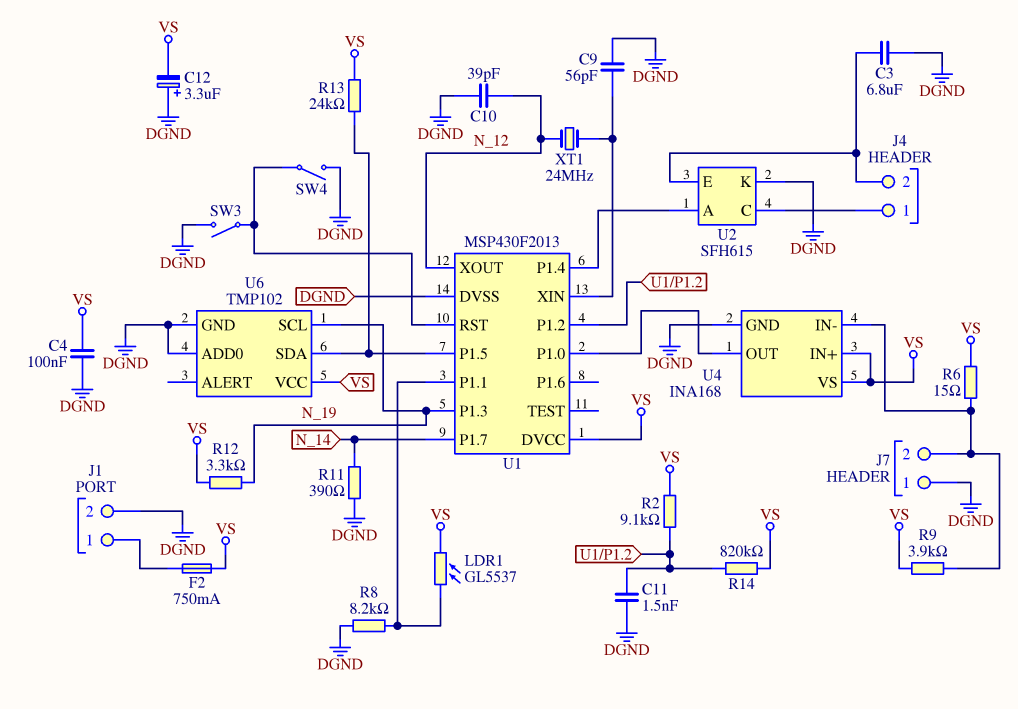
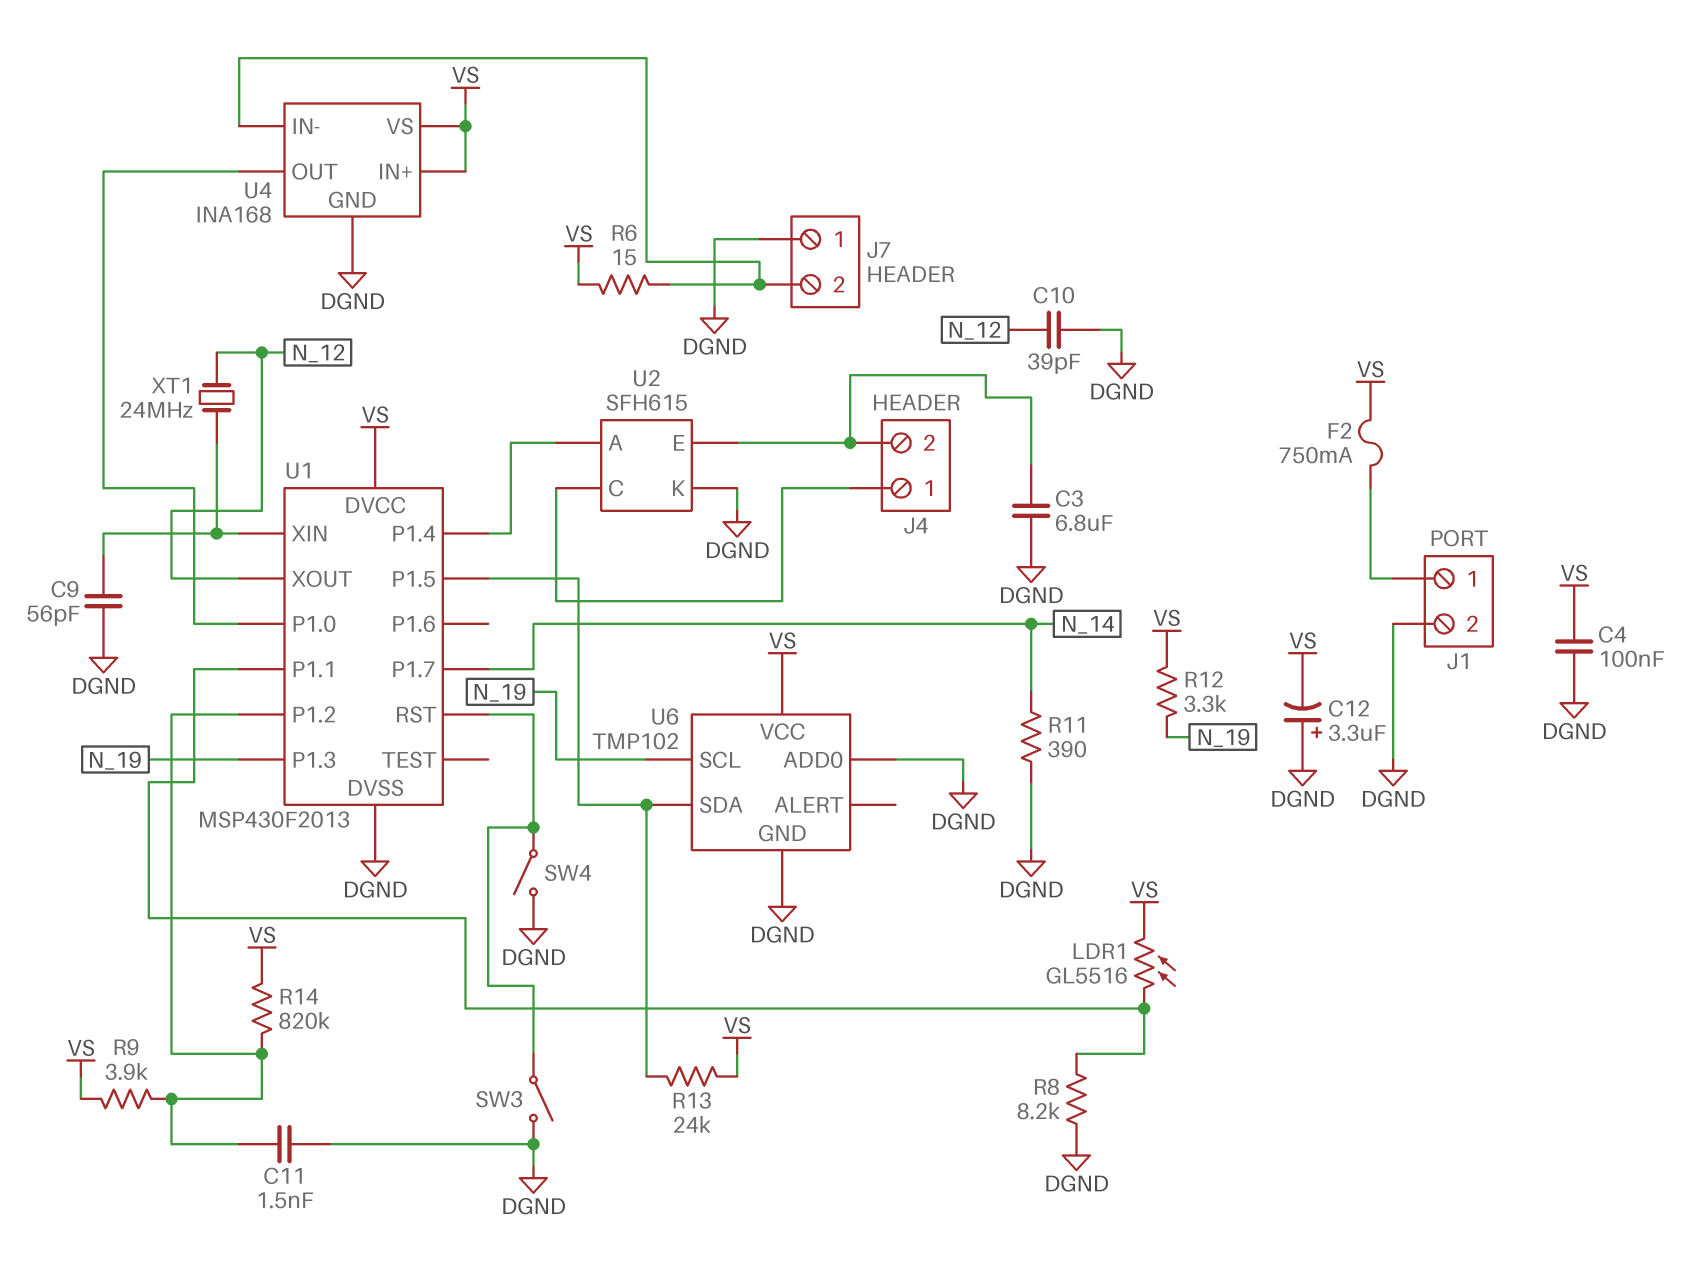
LDR1: GL5537 (U1/P1.1, VS) -> GL5516 (U1/P1.1, VS)
R2: 9.1k (U1/P1.2, VS) -> none
R9: 3.9k (J7/2, VS) -> 3.9k (U1/P1.2, VS)

